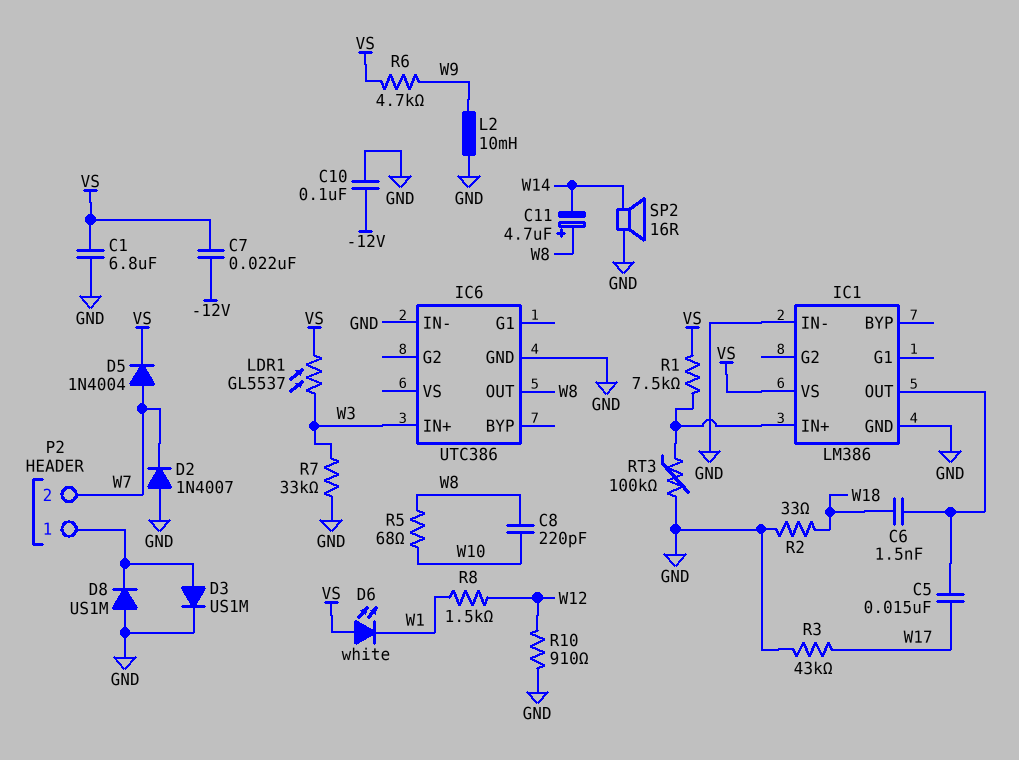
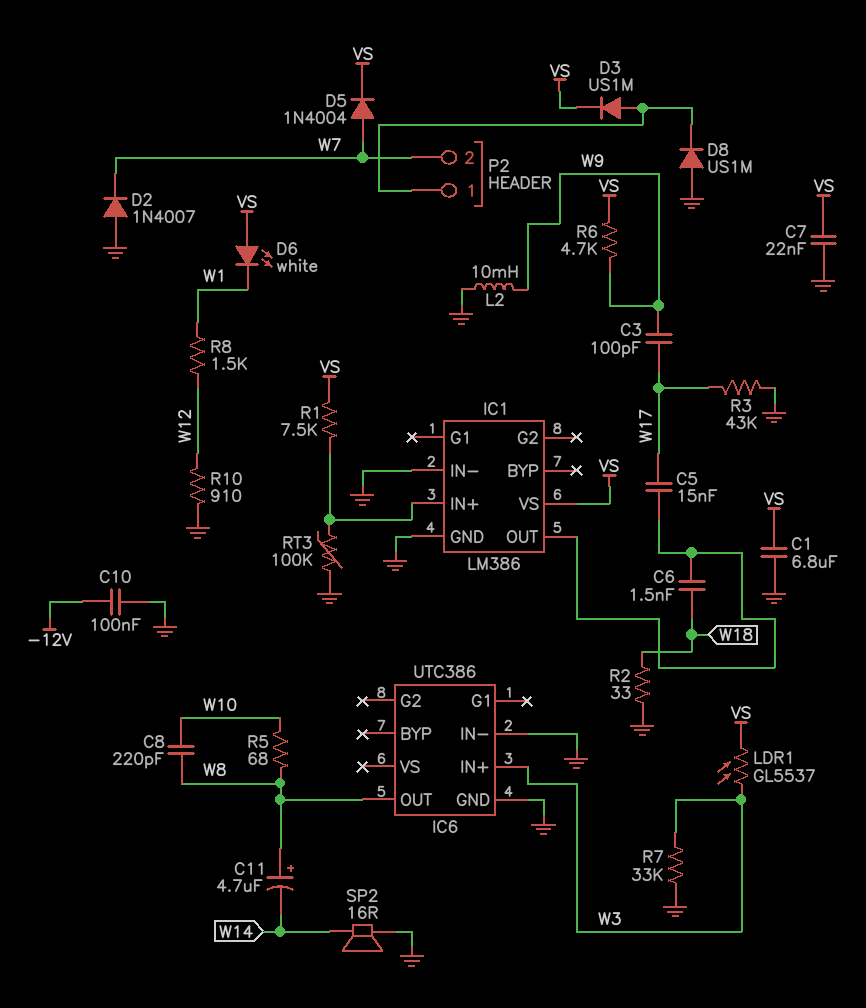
C3: none -> 100pF (W9, W17)
C7: 22nF (-12V, VS) -> 22nF (GND, VS)
D3: diode US1M (A P2/1, K GND) -> diode US1M (A P2/1, K VS)

